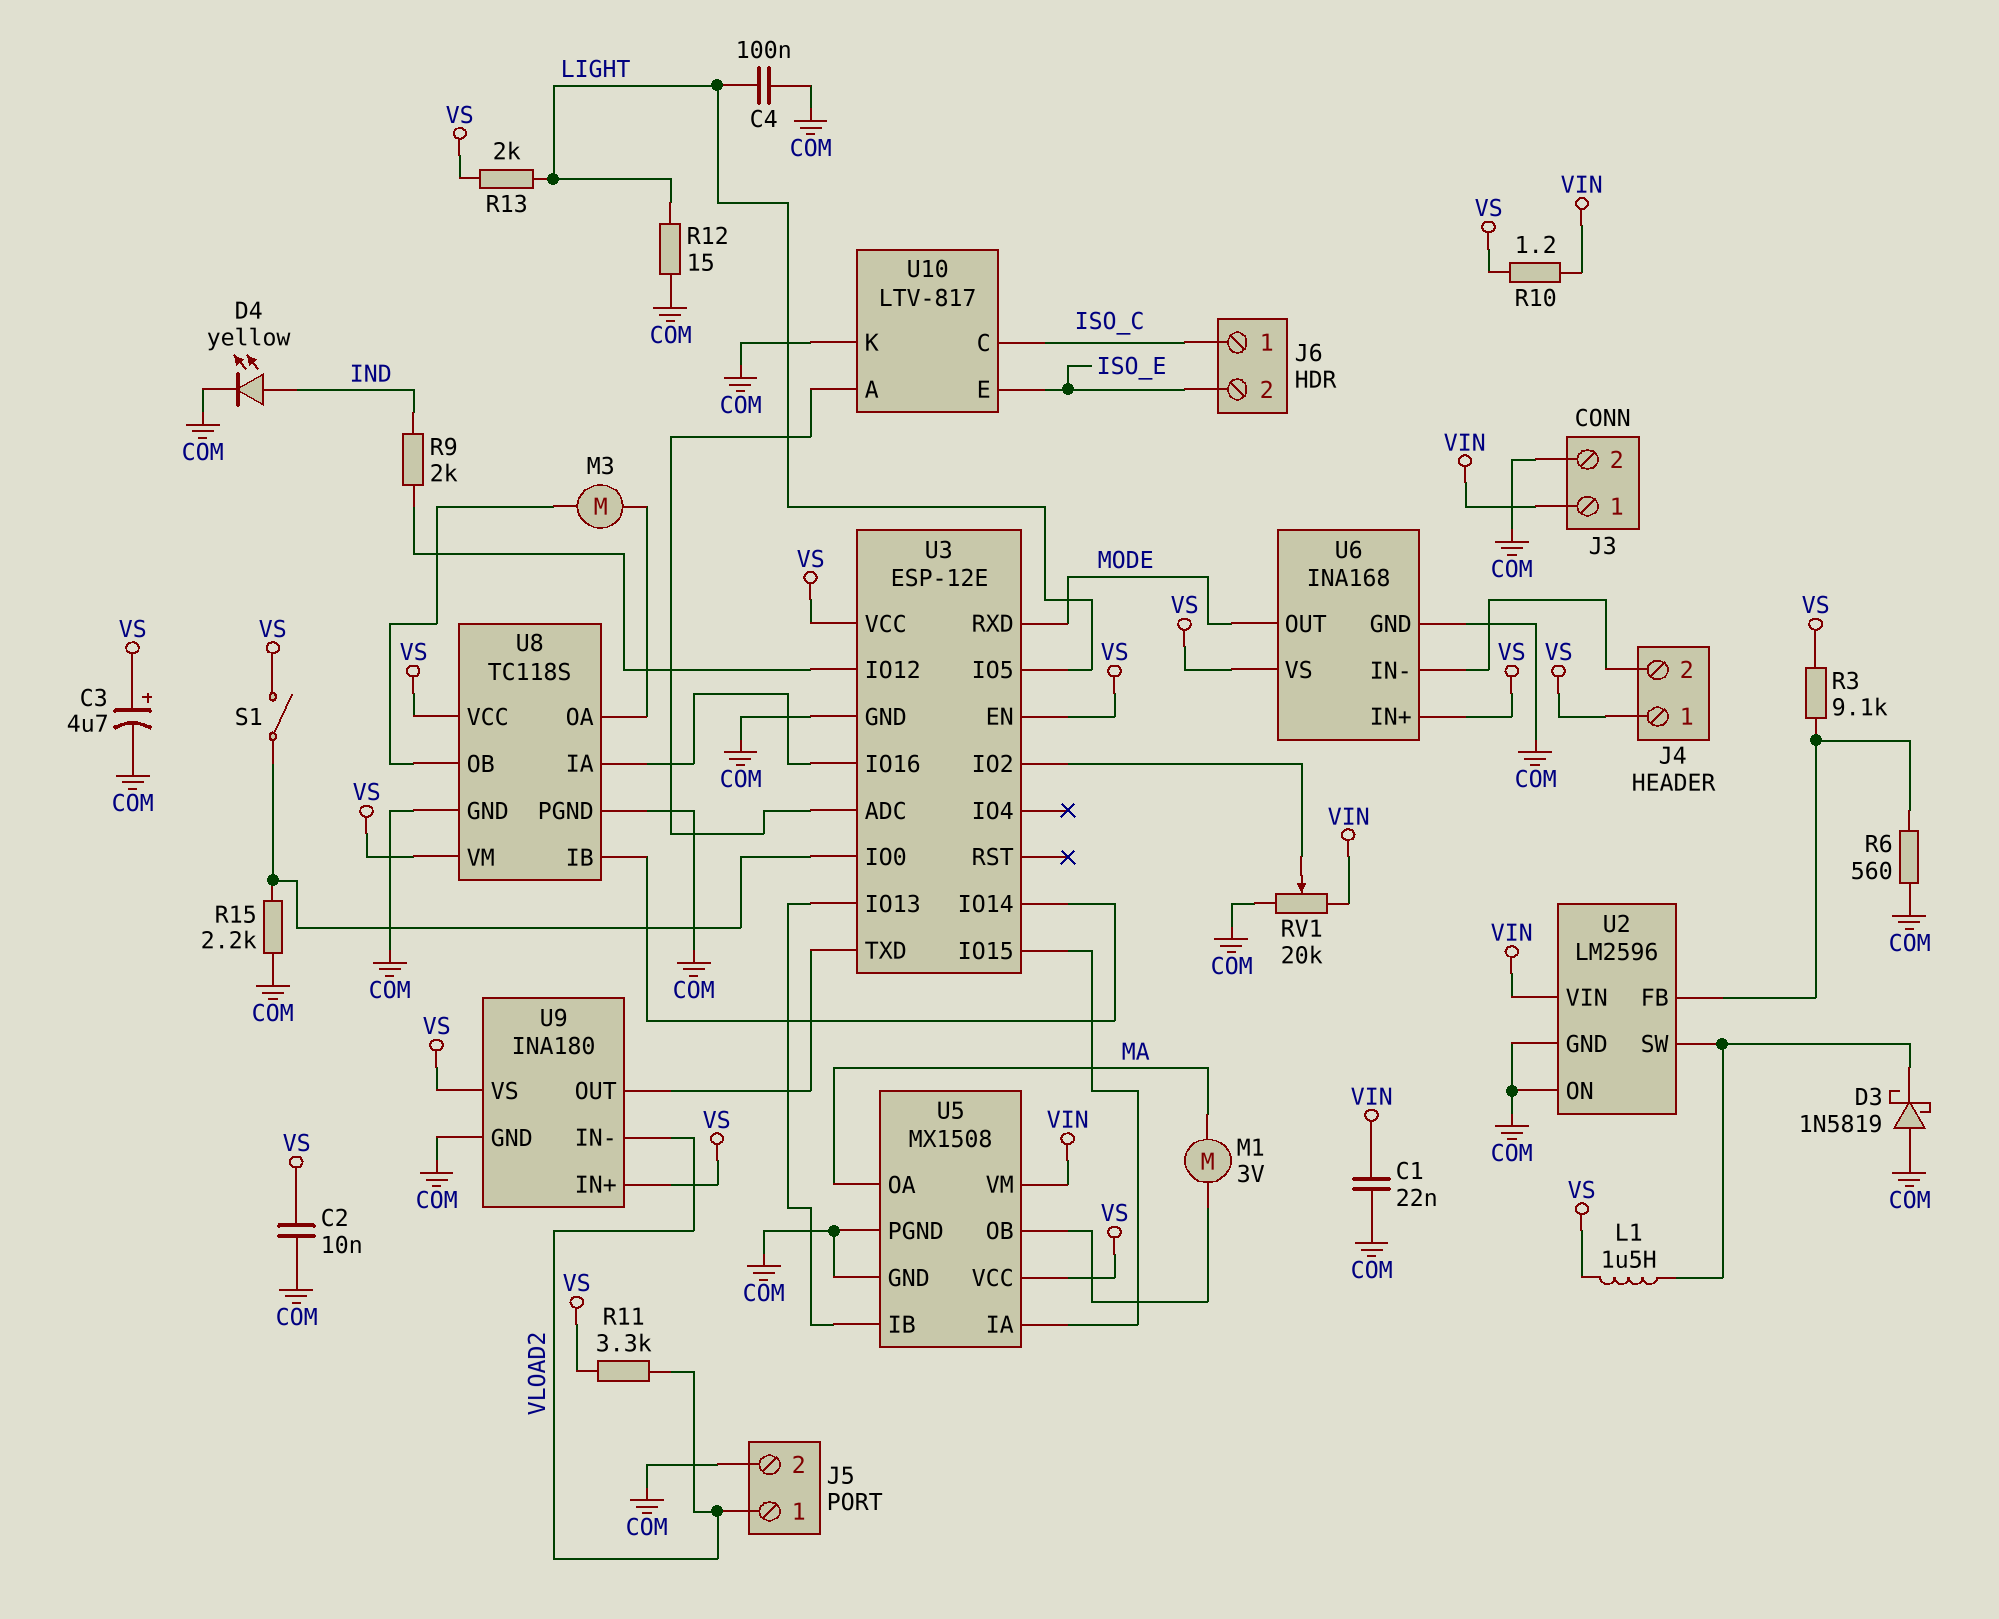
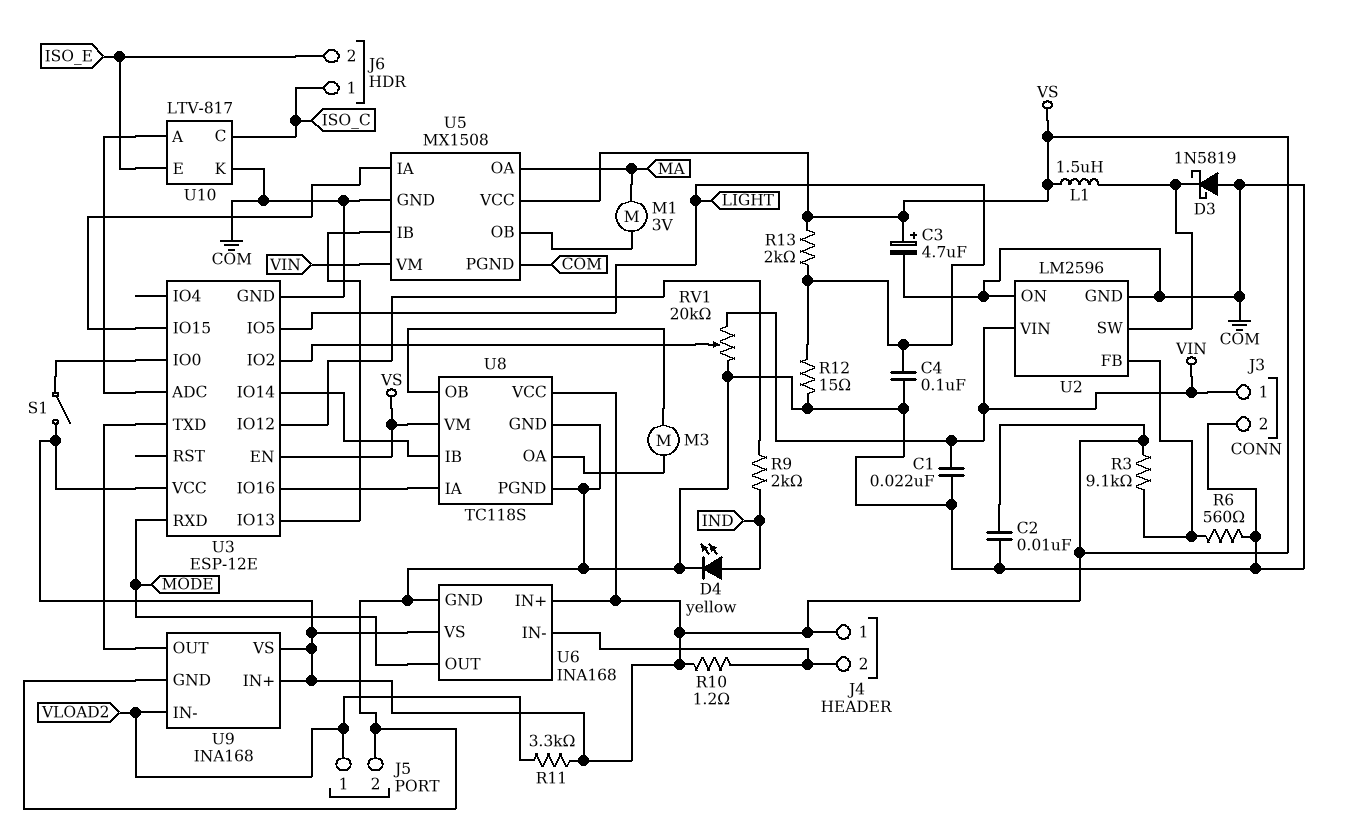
R10: 1.2 (VIN, VS) -> 1.2 (J4/2, VS)
R15: 2.2k (COM, U3/IO0) -> none
U9: INA180 -> INA168

